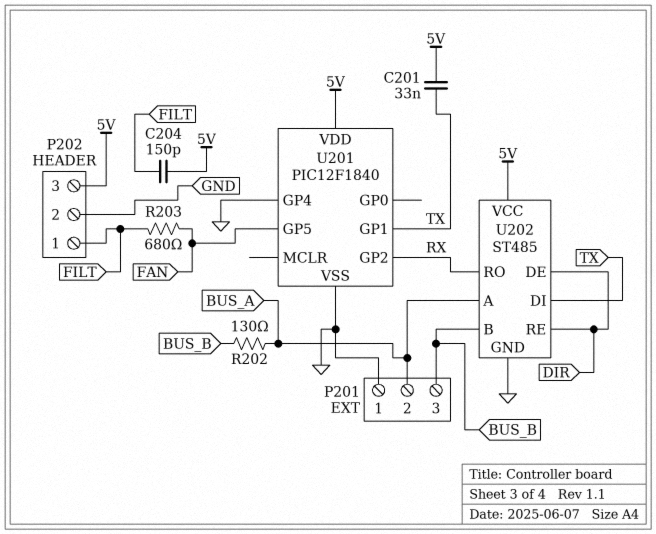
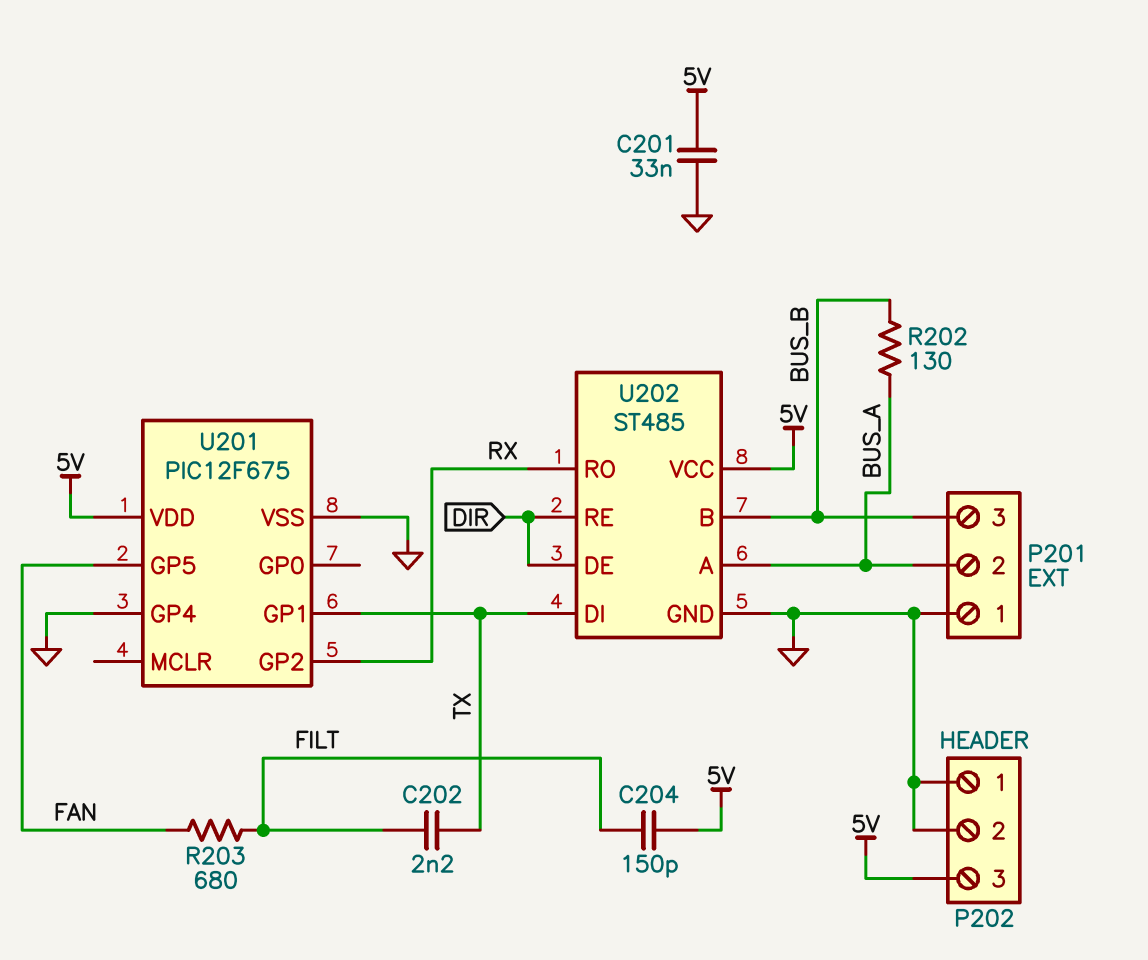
C201: 33nF (5V, TX) -> 33nF (5V, GND)
C202: none -> 2.2nF (FILT, TX)
P202 pin 1: FILT -> GND
U201: PIC12F1840 -> PIC12F675

